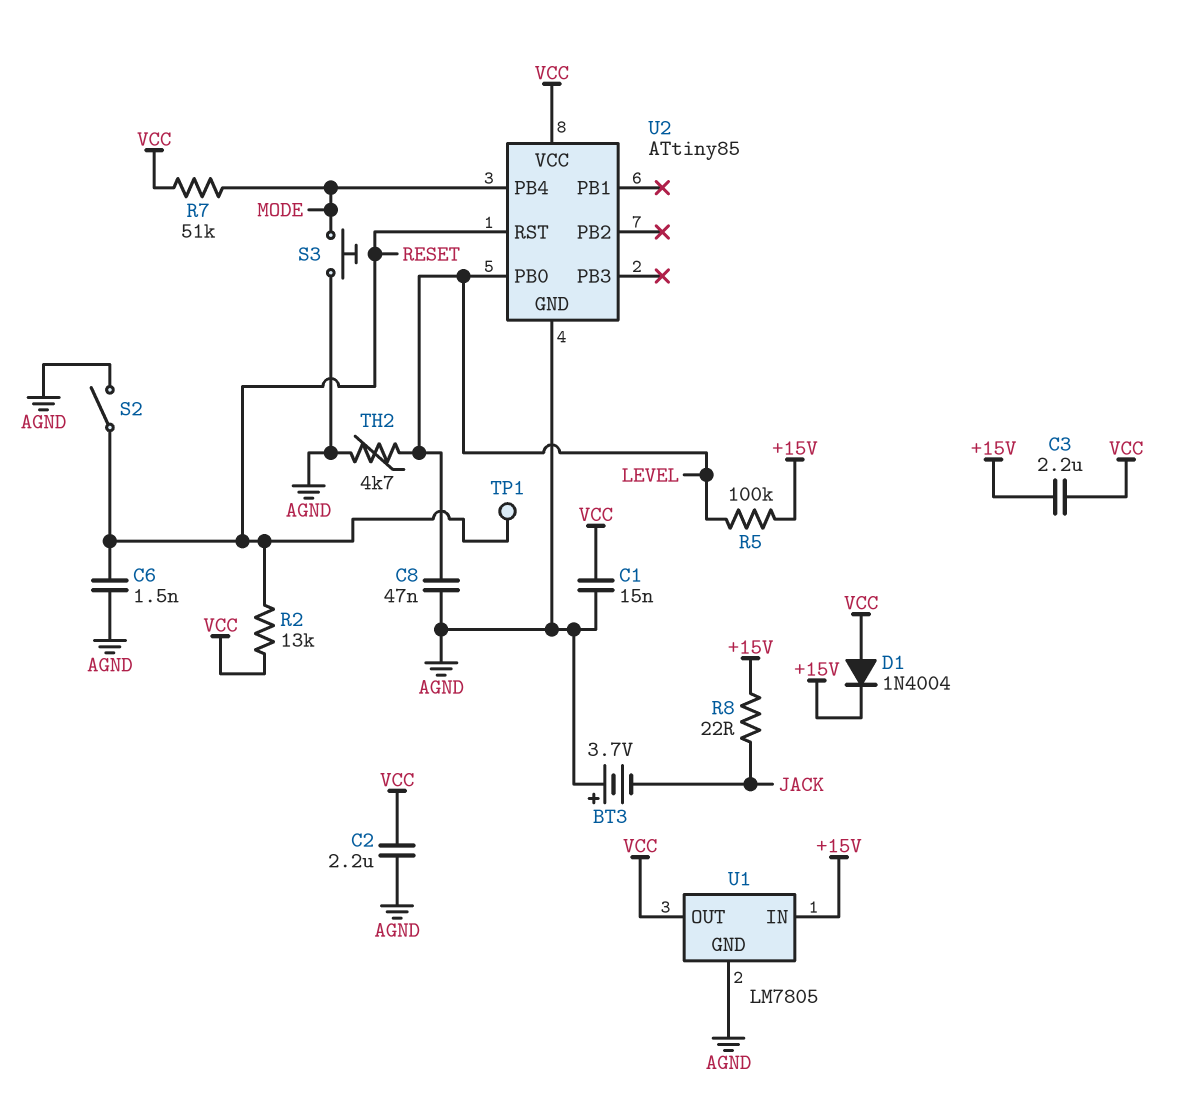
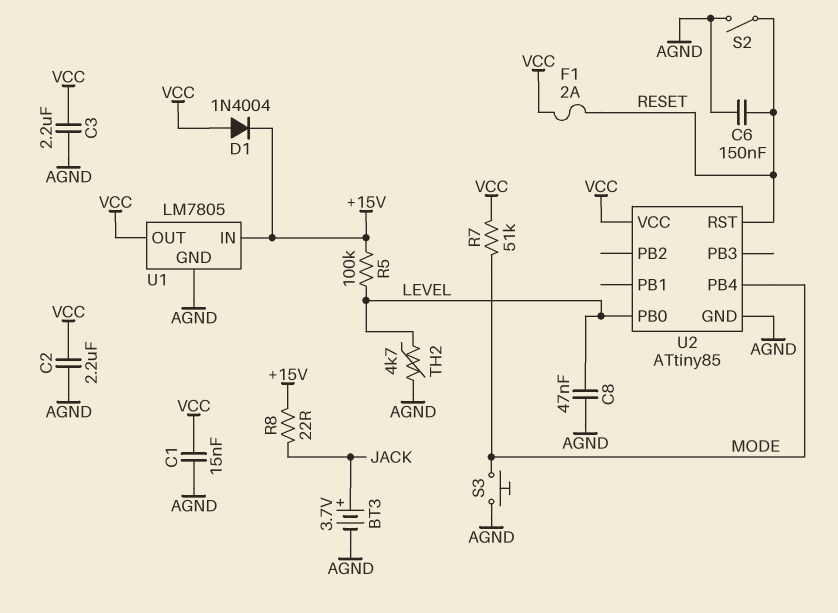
BT3: 3.7V (plus AGND, minus JACK) -> 3.7V (plus JACK, minus AGND)
C3: 2.2uF (+15V, VCC) -> 2.2uF (AGND, VCC)
C6: 1.5nF (AGND, RESET) -> 150nF (AGND, RESET)
F1: none -> 2A (RESET, VCC)
R2: 13k (RESET, VCC) -> none
TP1: test point (RESET) -> none

